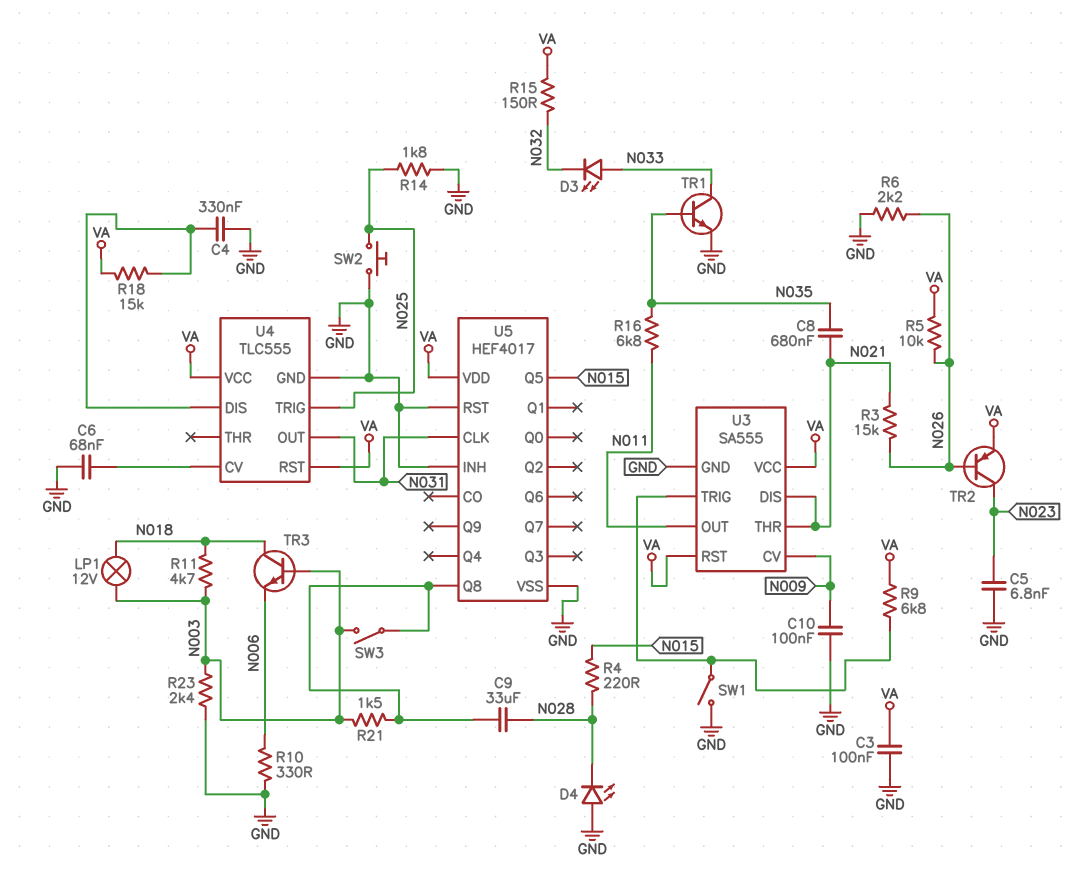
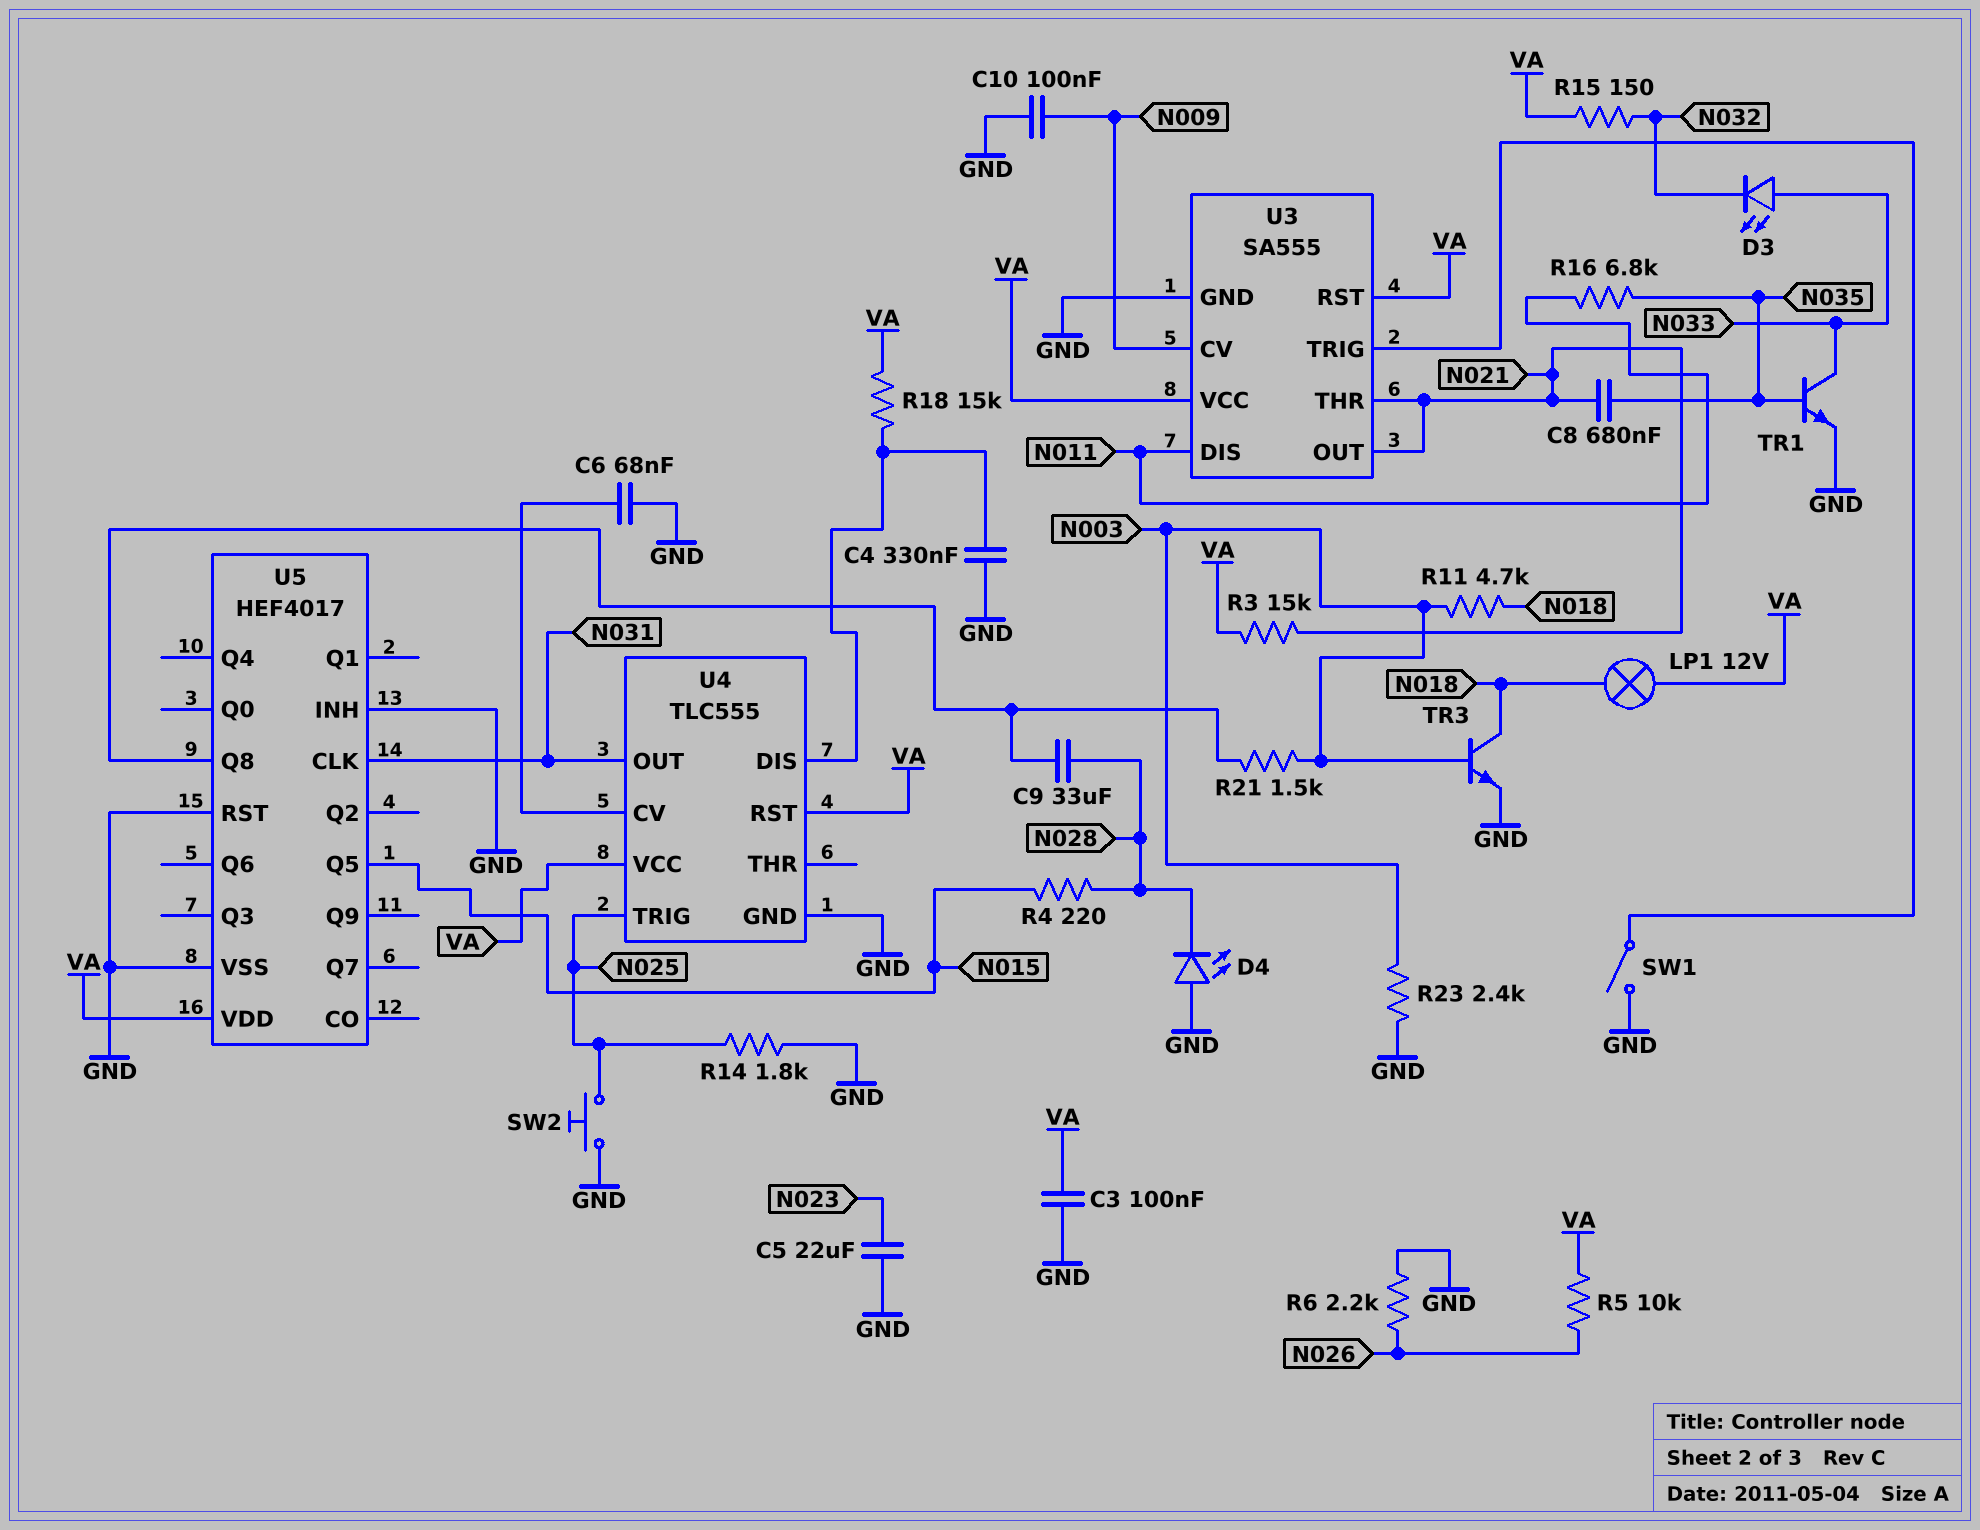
C5: 6.8nF (GND, N023) -> 22uF (GND, N023)
LP1: lamp 12V (N003, N018) -> lamp 12V (N018, VA)
R3: 15k (N021, N026) -> 15k (N021, VA)
R9: 6.8k (U3/TRIG, VA) -> none
R10: 330 (GND, N006) -> none
SW3: switch (N003, U5/Q8) -> none
TR2: PNP (B N026, C N023, E VA) -> none
TR3: NPN (B N003, C N018, E N006) -> NPN (B N003, C N018, E GND)
U3 pin DIS: N021 -> N011
U3 pin OUT: N011 -> N021

